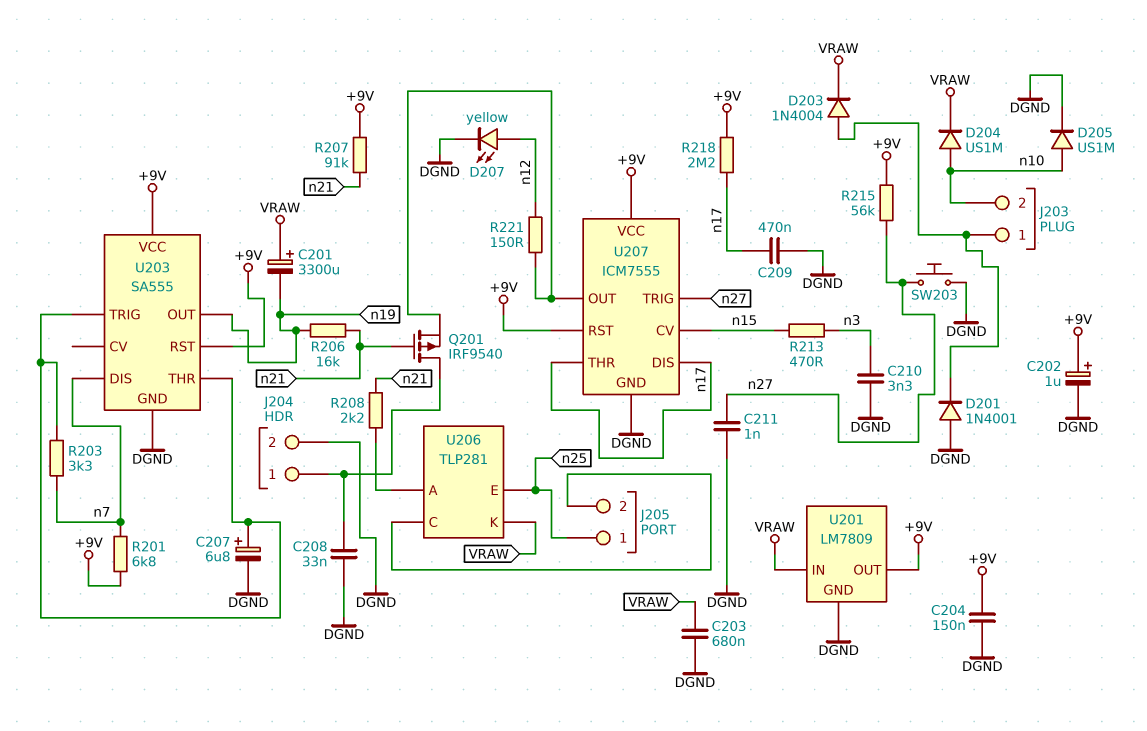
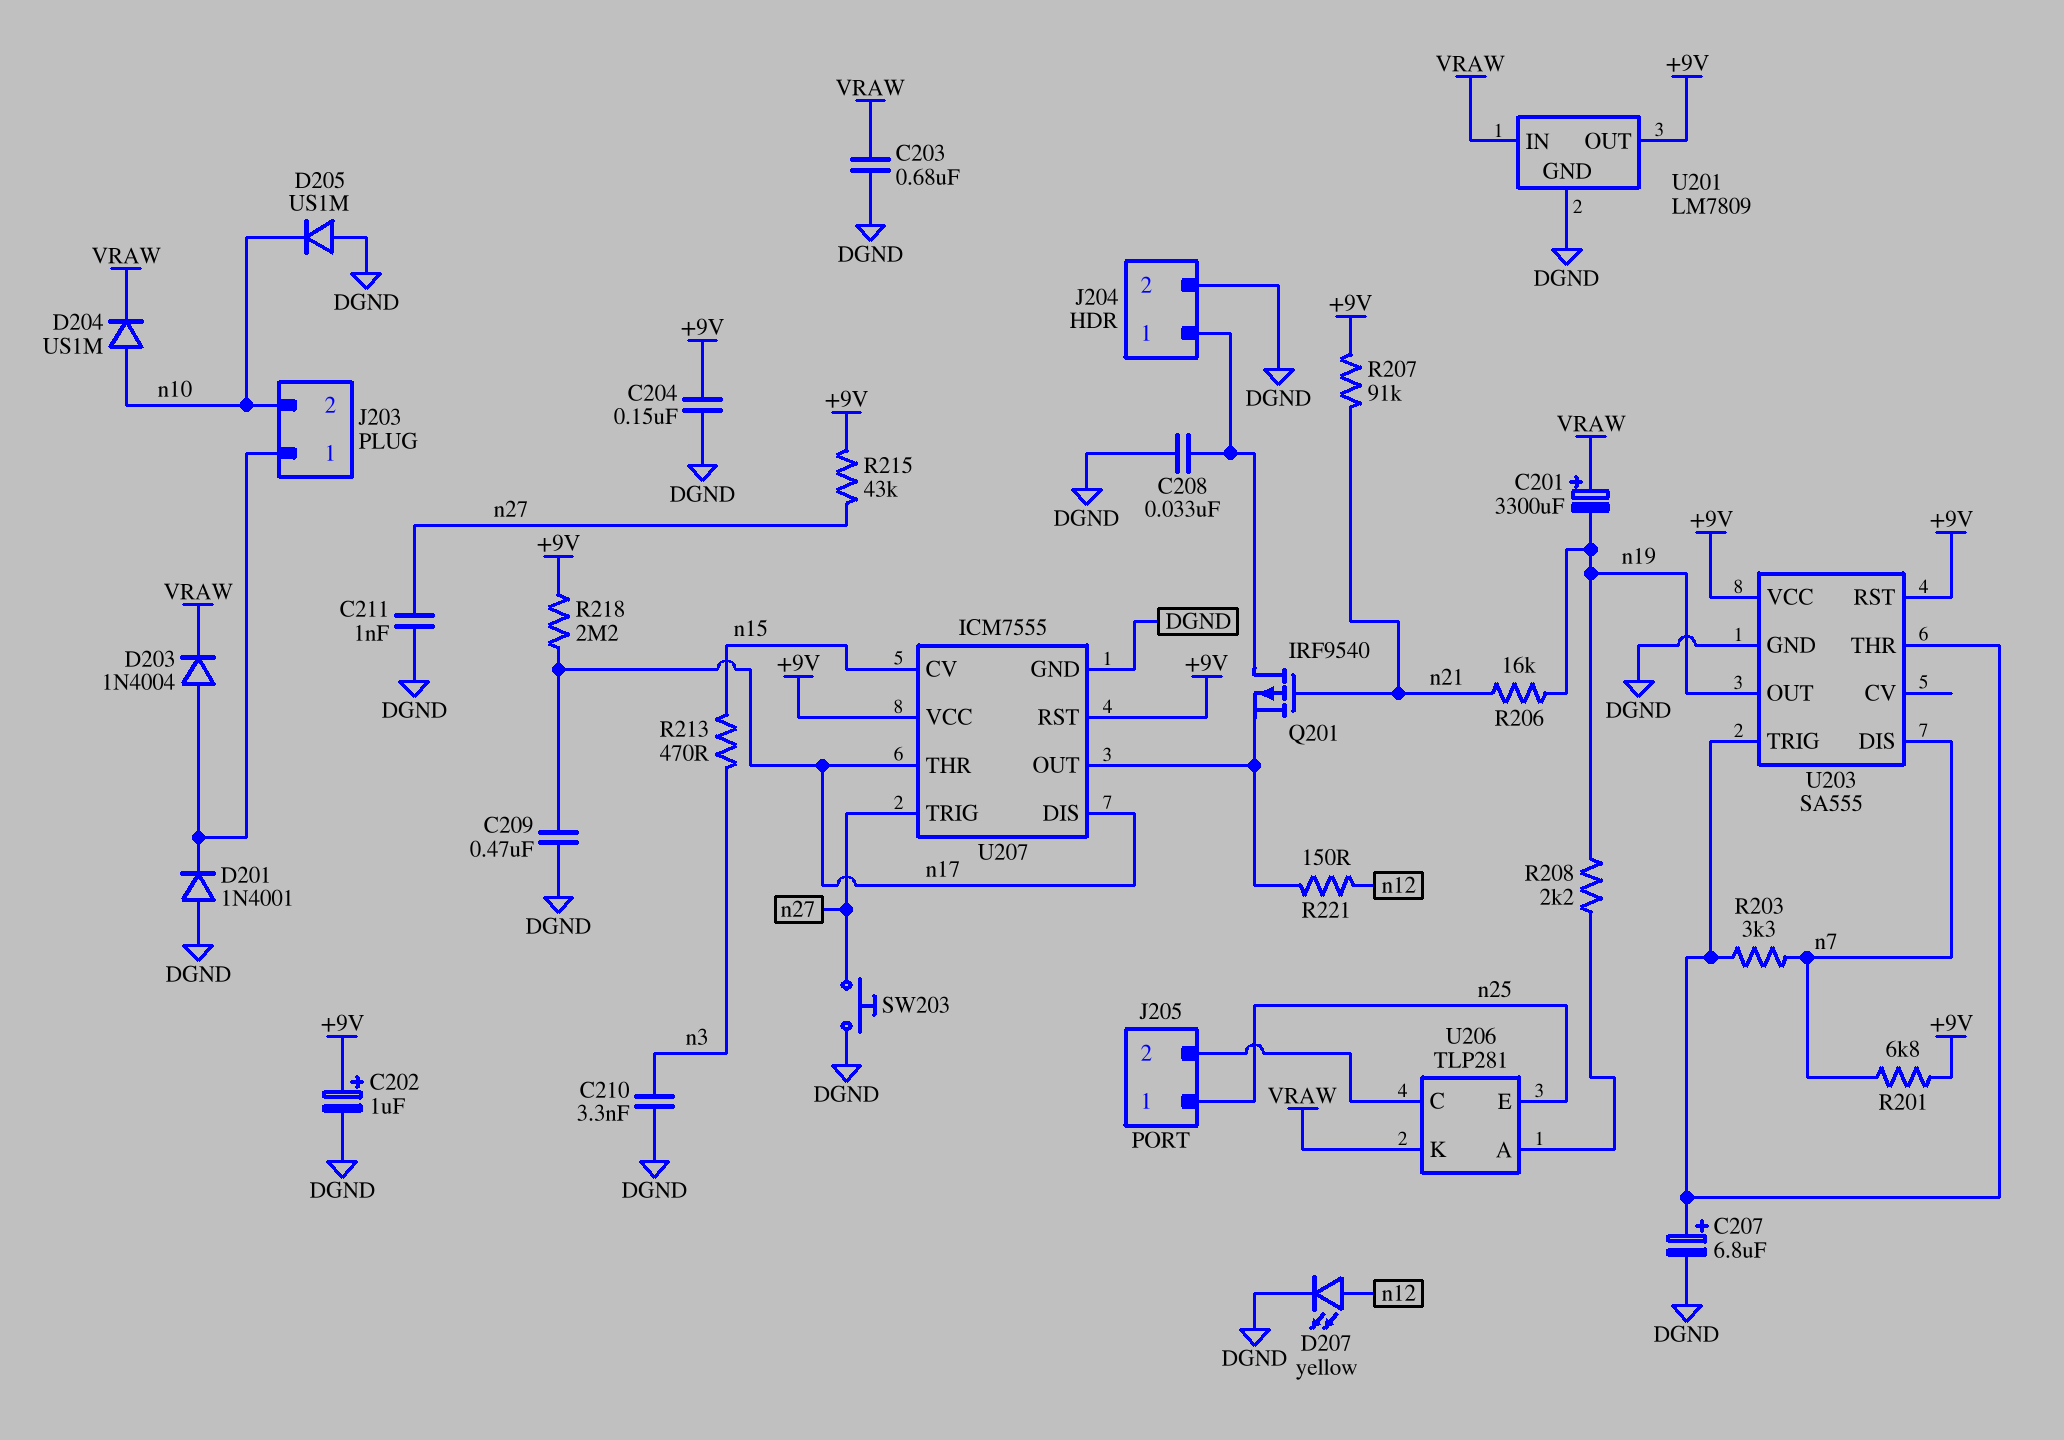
D205: diode US1M (A n10, K DGND) -> diode US1M (A DGND, K n10)
R208: 2.2k (U206/A, n21) -> 2.2k (U206/A, n19)
R215: 56k (+9V, n27) -> 43k (+9V, n27)

